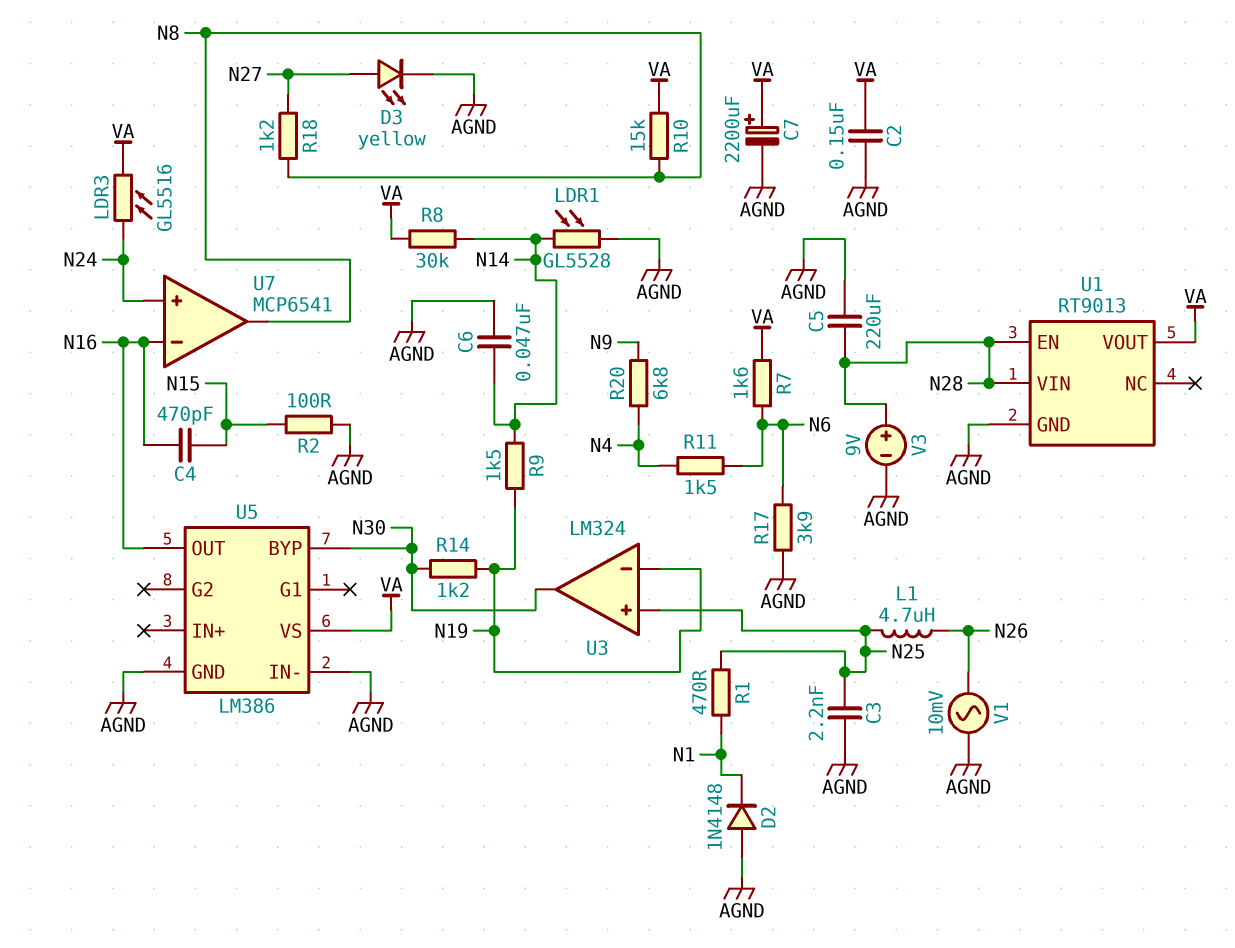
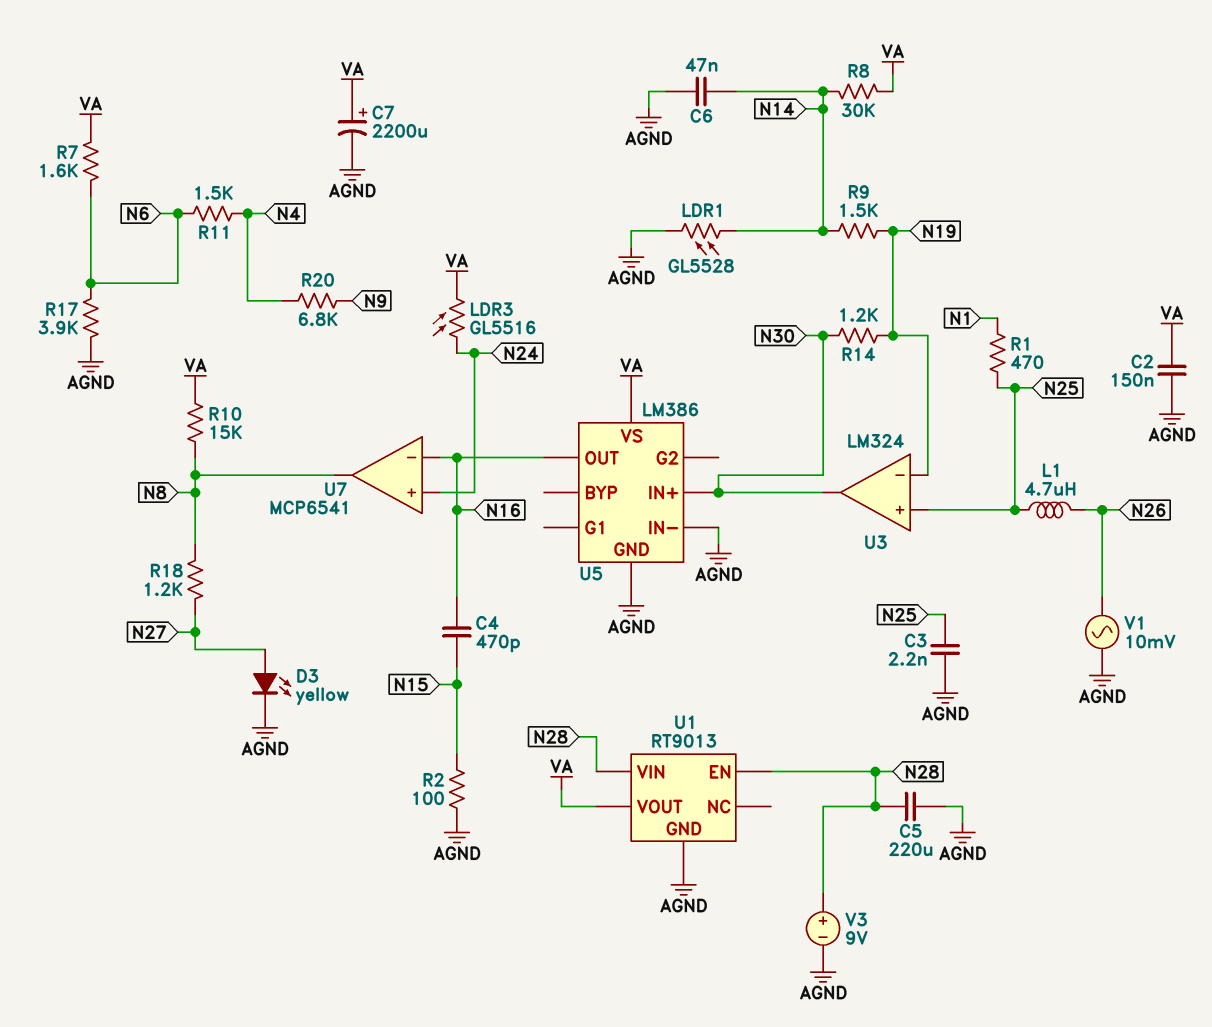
D2: diode 1N4148 (A AGND, K N1) -> none
U5 pin BYP: N30 -> none
U5 pin IN+: none -> N30

